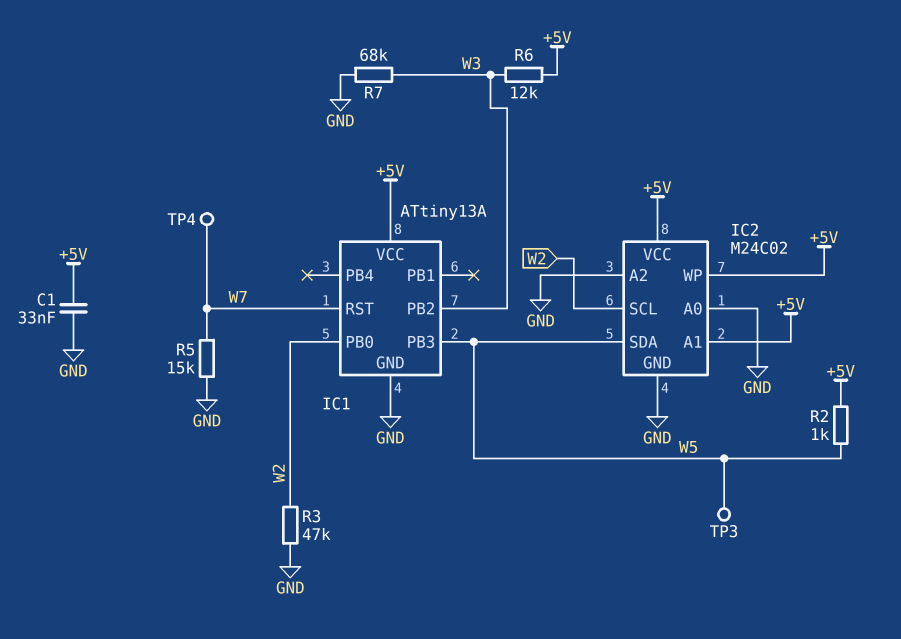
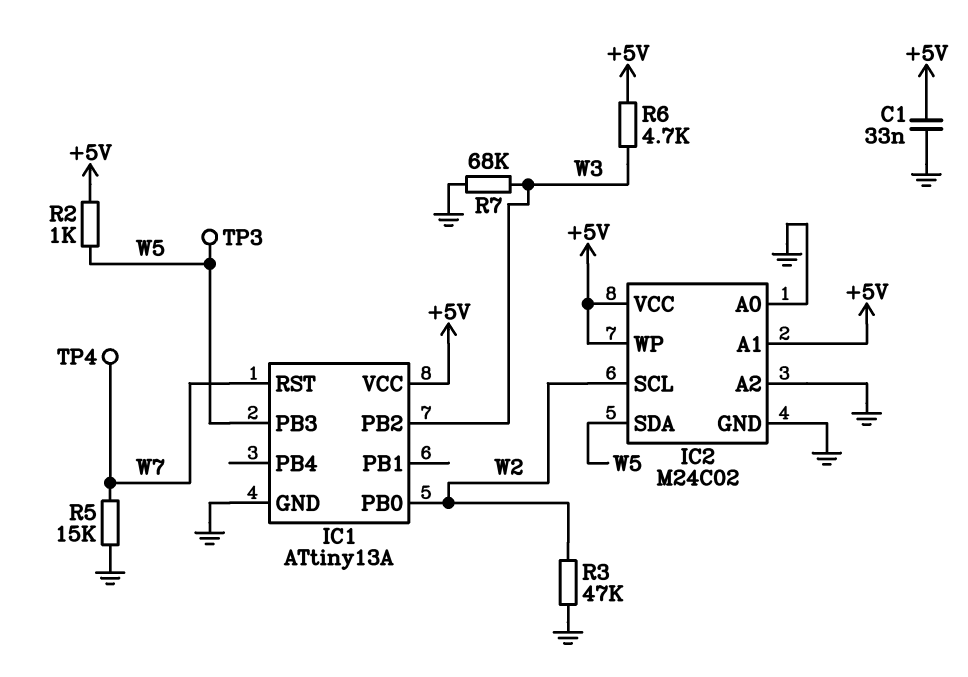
R6: 12k (+5V, W3) -> 4.7k (+5V, W3)

